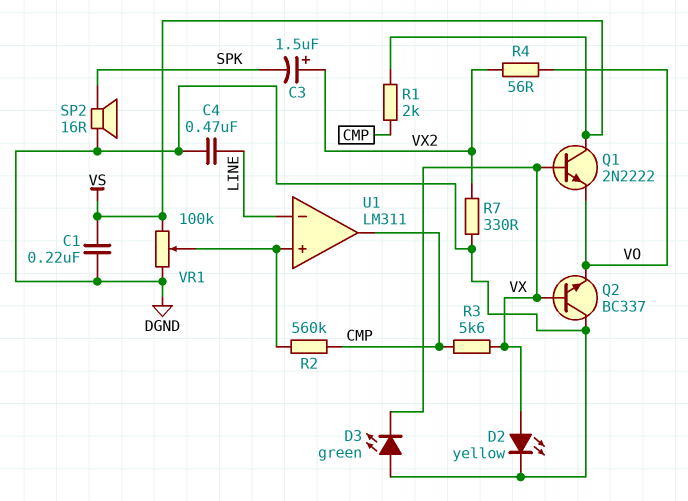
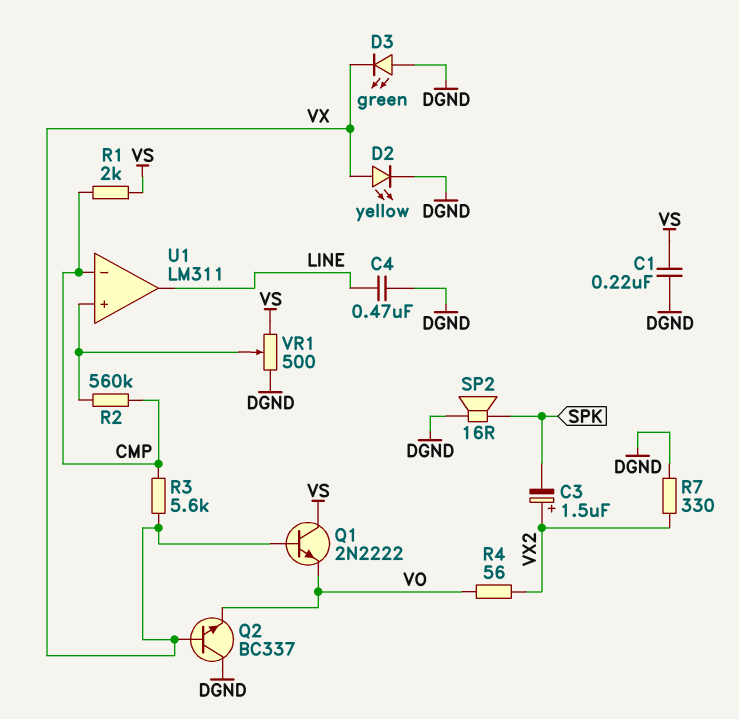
U1 pin in-: LINE -> CMP
U1 pin out: CMP -> LINE
VR1: 100k (DGND, VS, wiper U1/in+) -> 500 (DGND, VS, wiper U1/in+)

